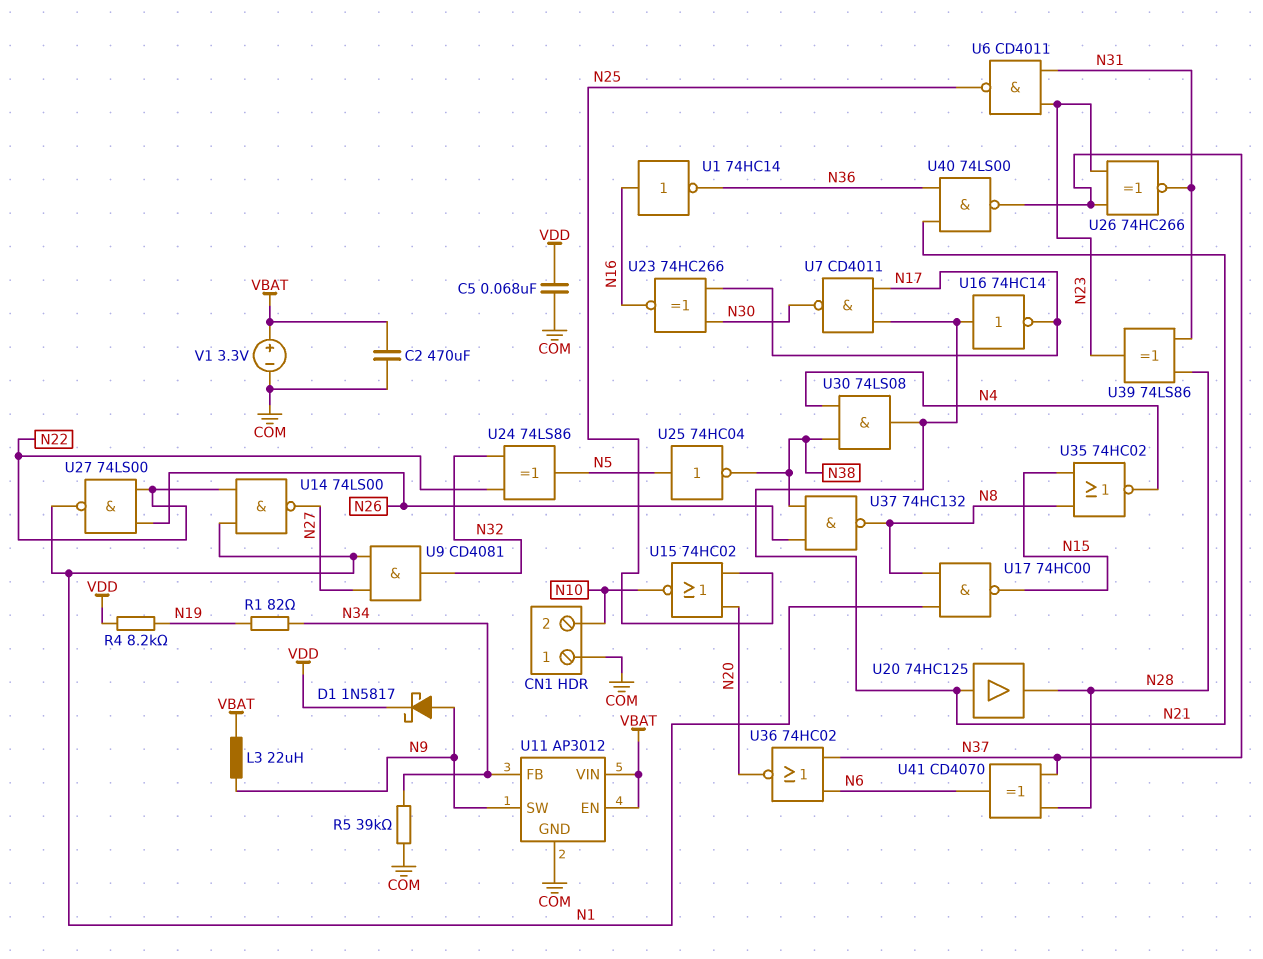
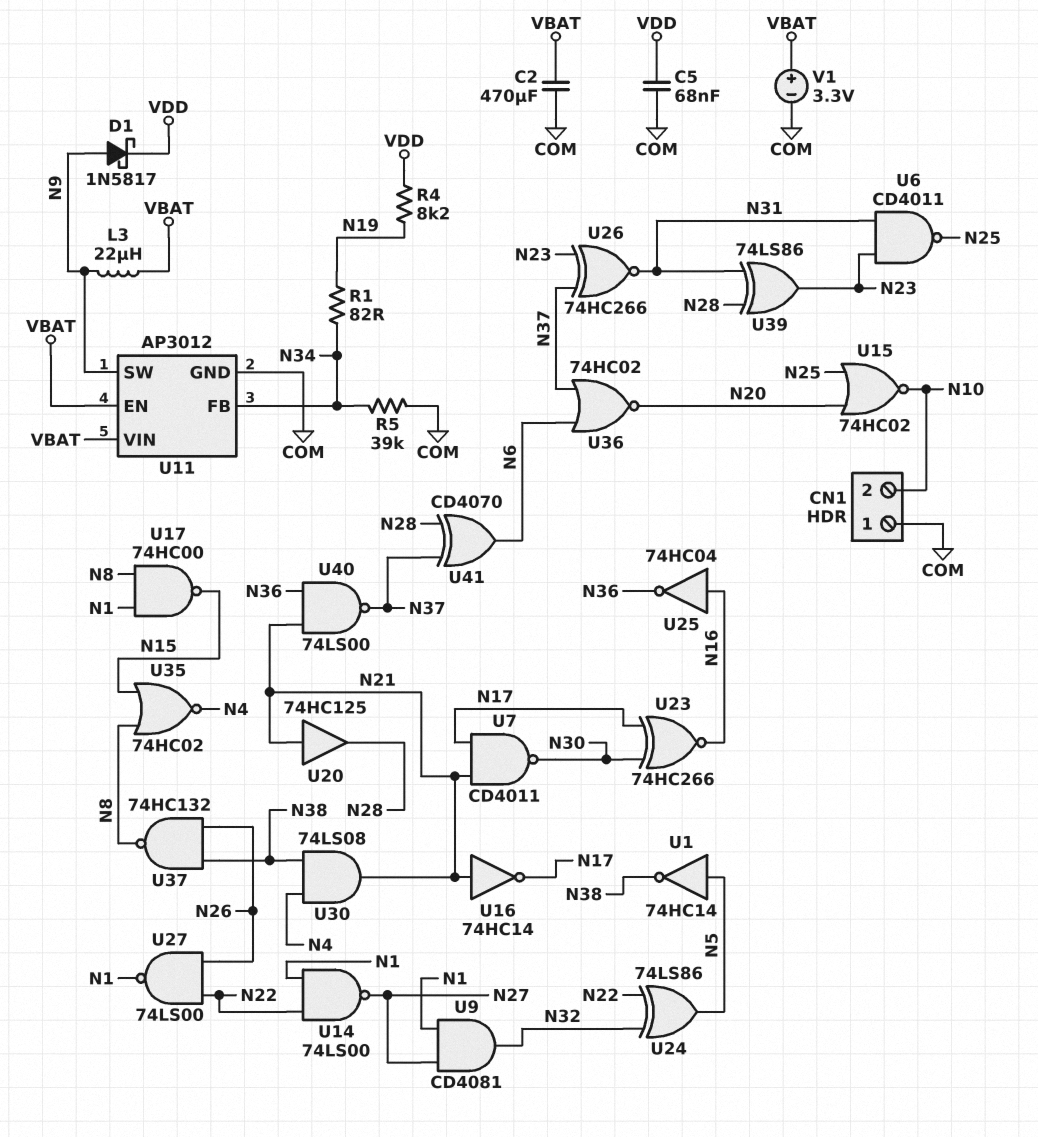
U1: NOT 74HC14 (in N16, out N36) -> NOT 74HC14 (in N5, out N38)
U25: NOT 74HC04 (in N5, out N38) -> NOT 74HC04 (in N16, out N36)

